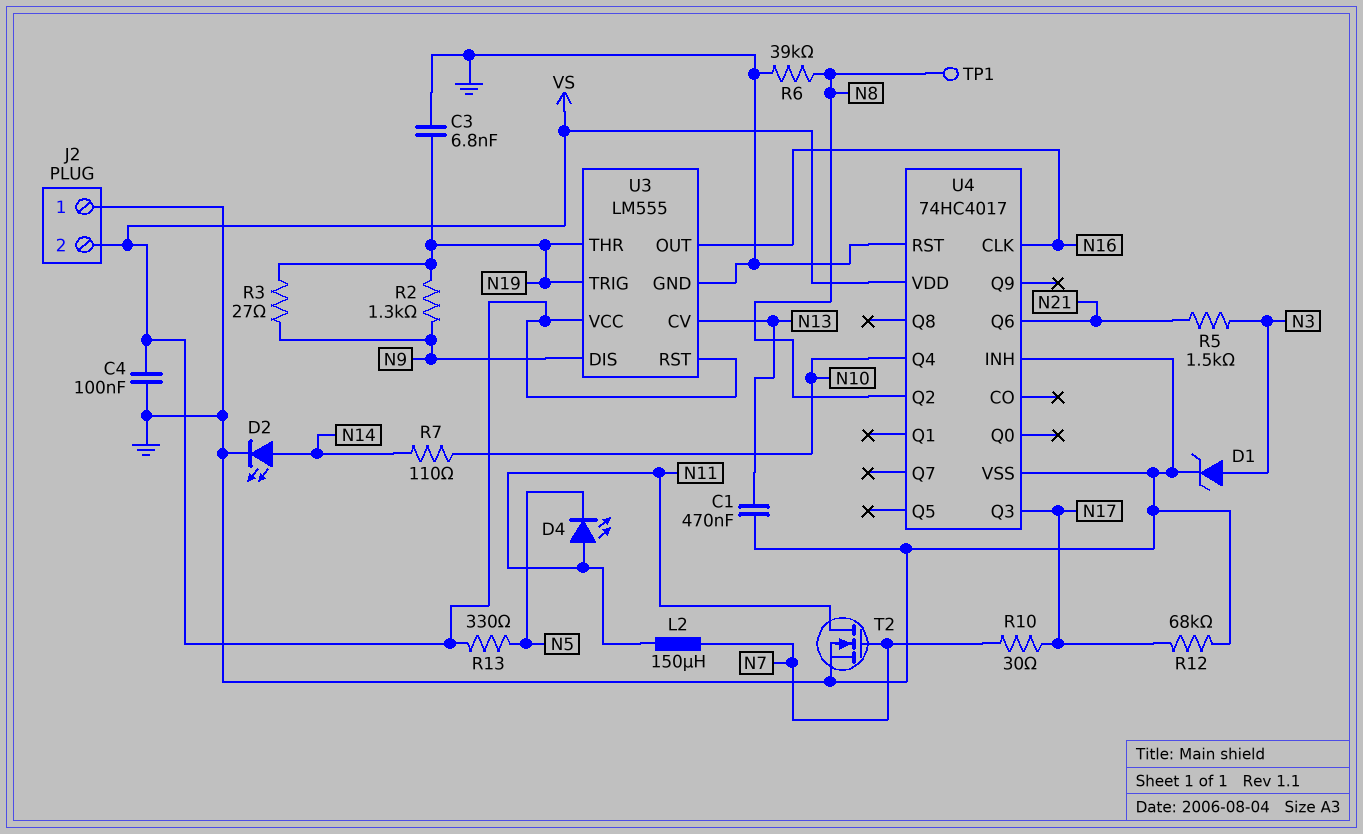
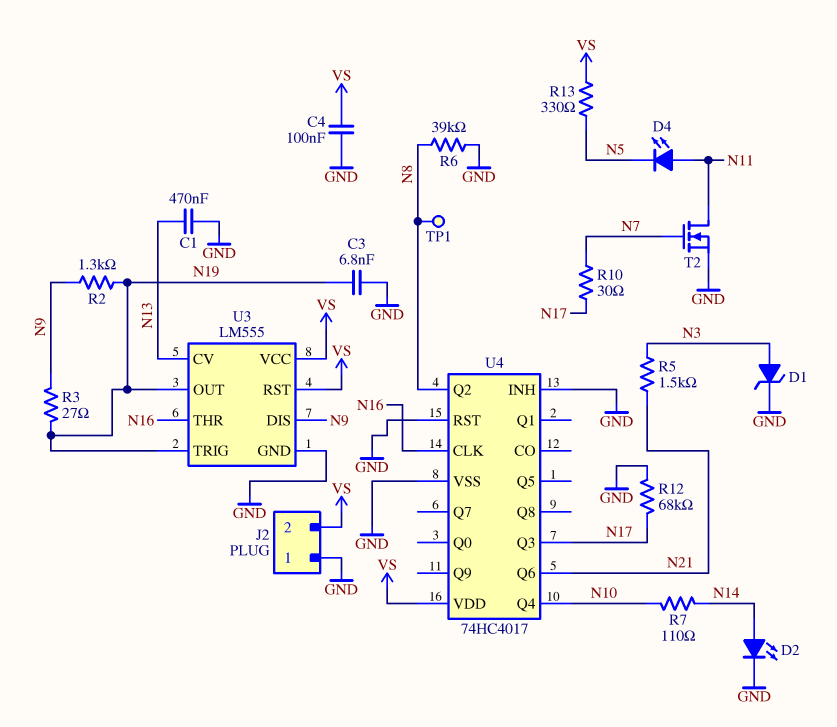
L2: 150uH (N7, N11) -> none
U3 pin OUT: N16 -> N19
U3 pin THR: N19 -> N16

